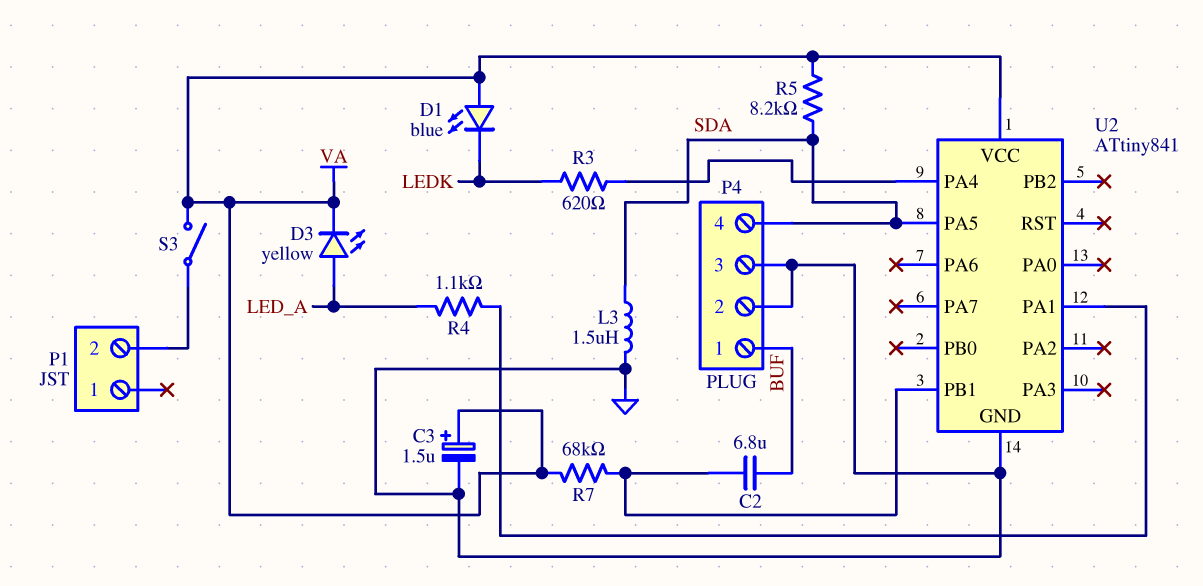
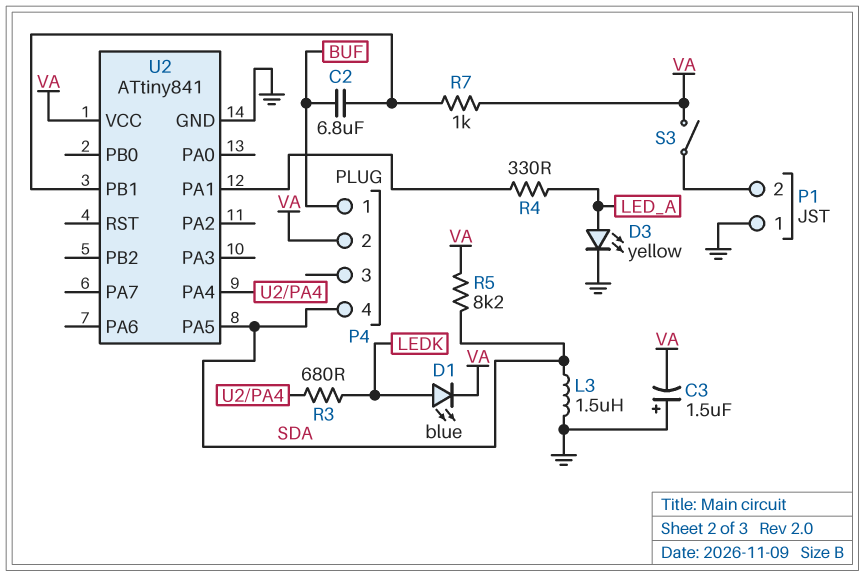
C3: 1.5uF (plus VA, minus GND) -> 1.5uF (plus GND, minus VA)
D1: LED blue (A VA, K LEDK) -> LED blue (A LEDK, K VA)
D3: LED yellow (A LED_A, K VA) -> LED yellow (A LED_A, K GND)
P1 pin 1: none -> GND
P4 pin 2: GND -> VA
P4 pin 3: GND -> none
R3: 620 (LEDK, U2/PA4) -> 680 (LEDK, U2/PA4)
R4: 1.1k (LED_A, U2/PA1) -> 330 (LED_A, U2/PA1)
R7: 68k (U2/PB1, VA) -> 1k (U2/PB1, VA)

